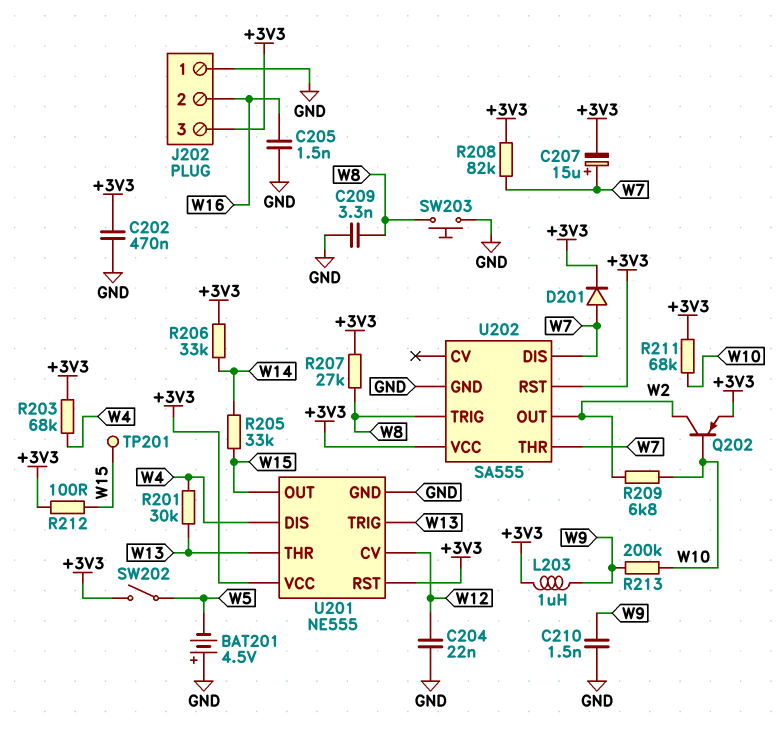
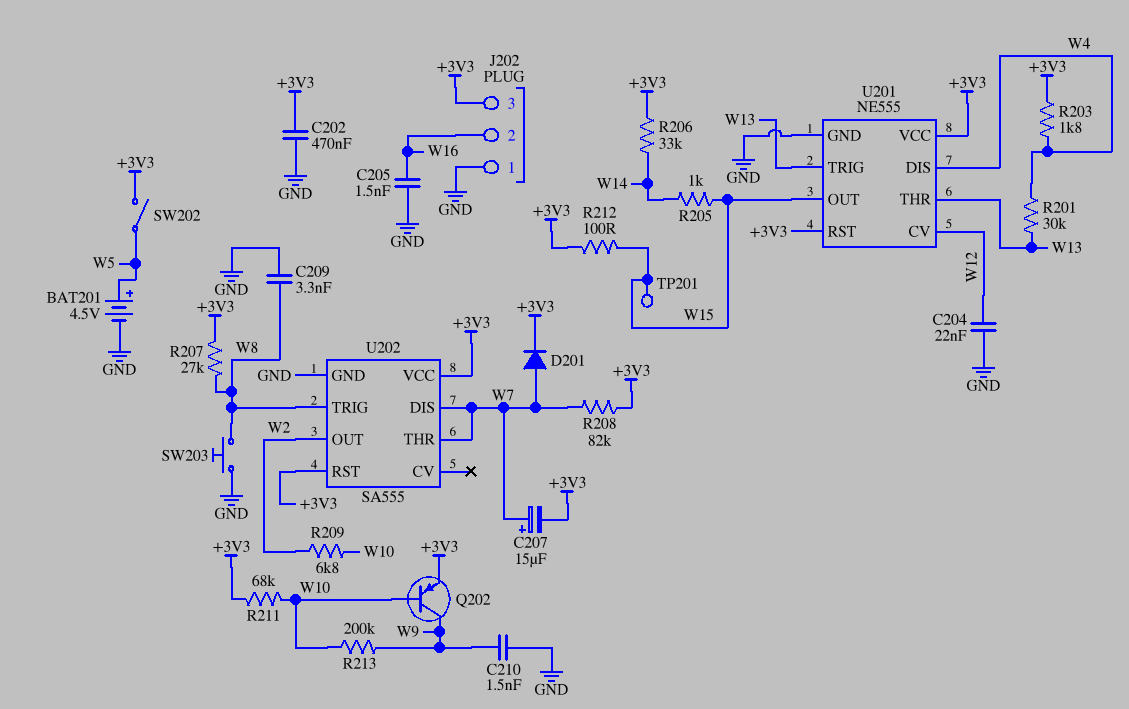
BAT201: 4.5V (plus GND, minus W5) -> 4.5V (plus W5, minus GND)
L203: 1uH (+3V3, W9) -> none
Q202: PNP (B W10, C W2, E +3V3) -> PNP (B W10, C W9, E +3V3)
R203: 68k (+3V3, W4) -> 1.8k (+3V3, W4)
R205: 33k (W14, W15) -> 1k (W14, W15)

